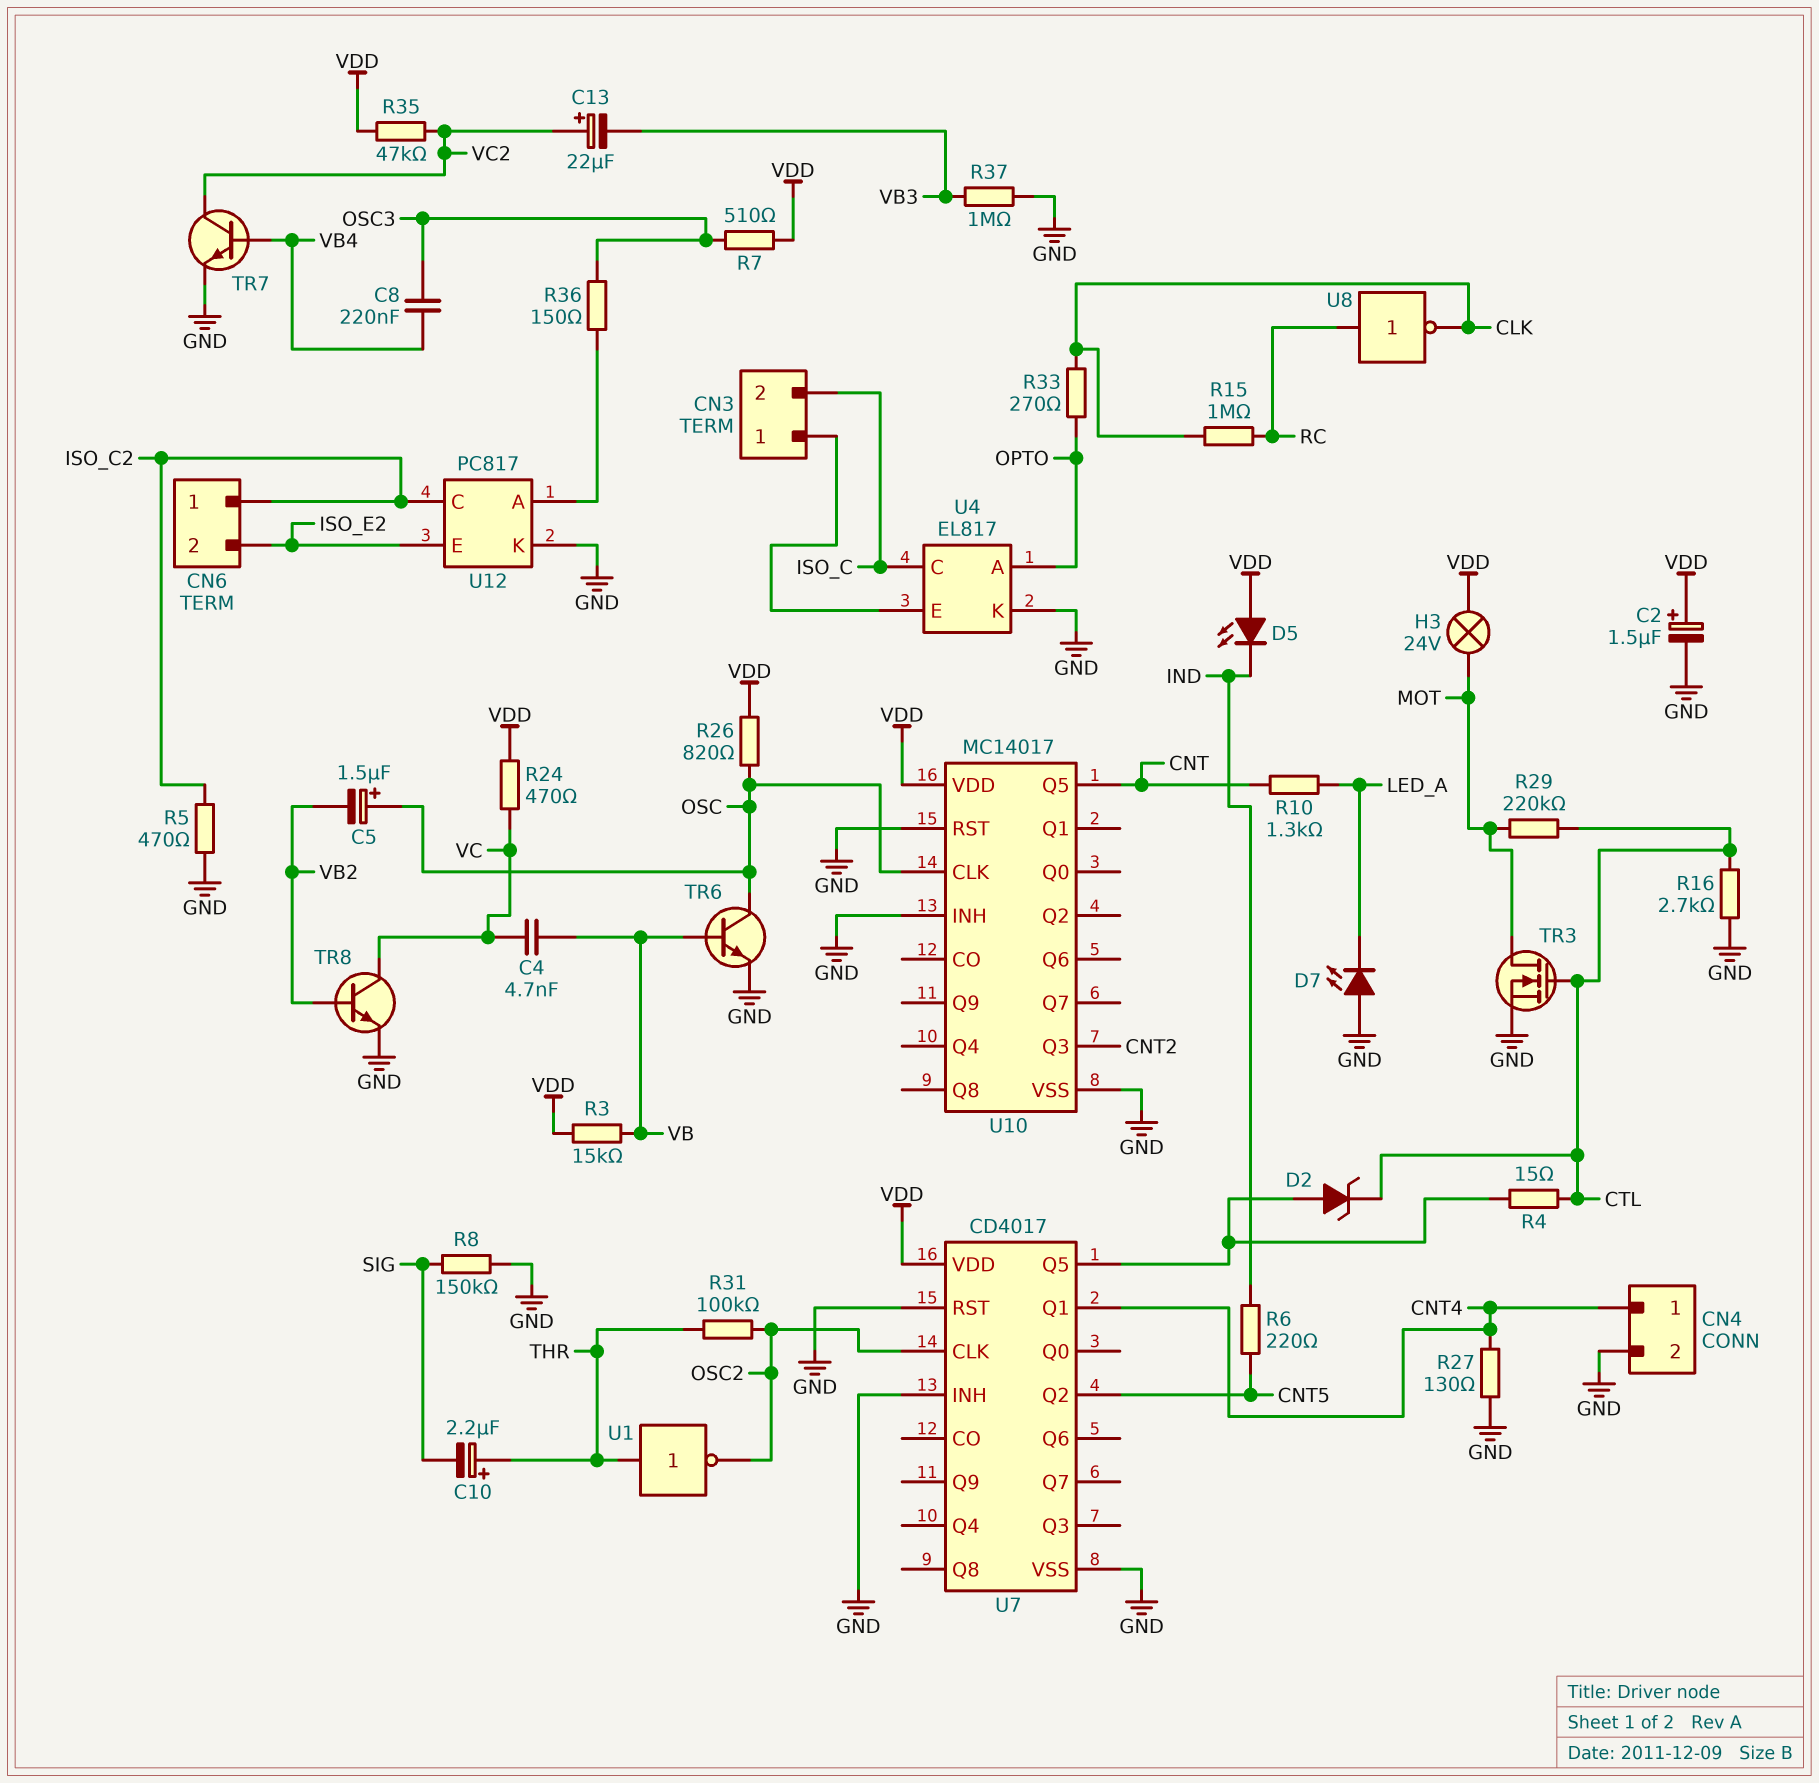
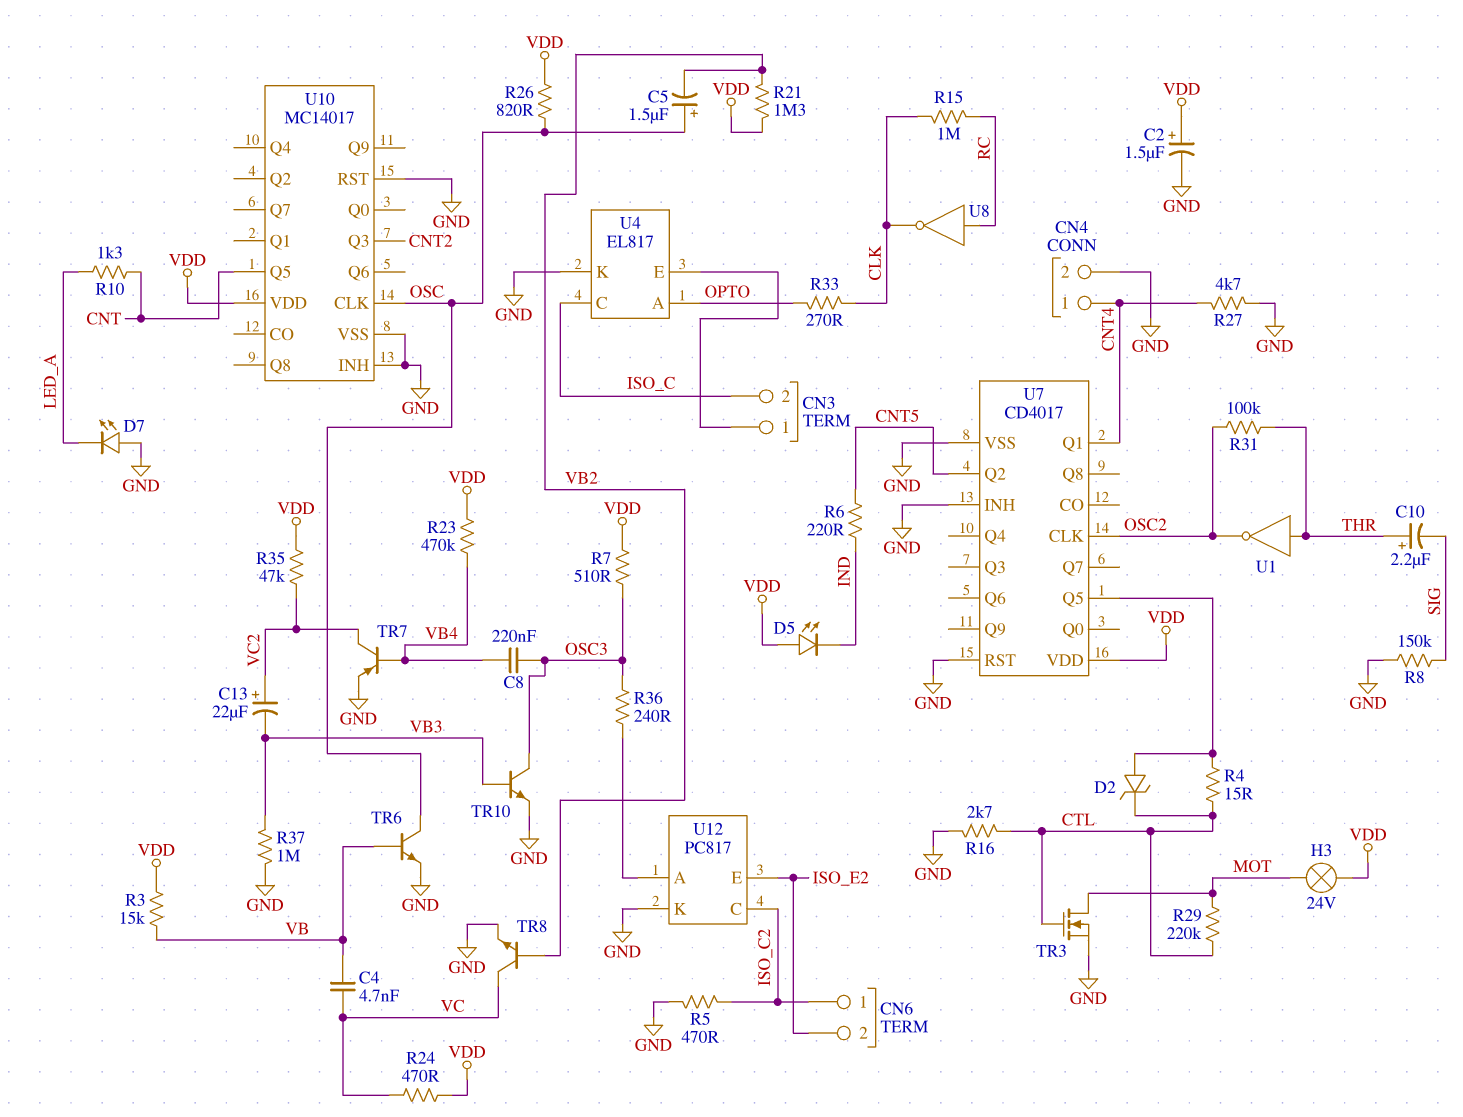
R21: none -> 1.3M (VB2, VDD)
R23: none -> 470k (VB4, VDD)
R27: 130 (CNT4, GND) -> 4.7k (CNT4, GND)
R36: 150 (OSC3, U12/A) -> 240 (OSC3, U12/A)
TR7: NPN (B VB4, C VC2, E GND) -> PNP (B VB4, C VC2, E GND)
TR10: none -> NPN (B VB3, C OSC3, E GND)

